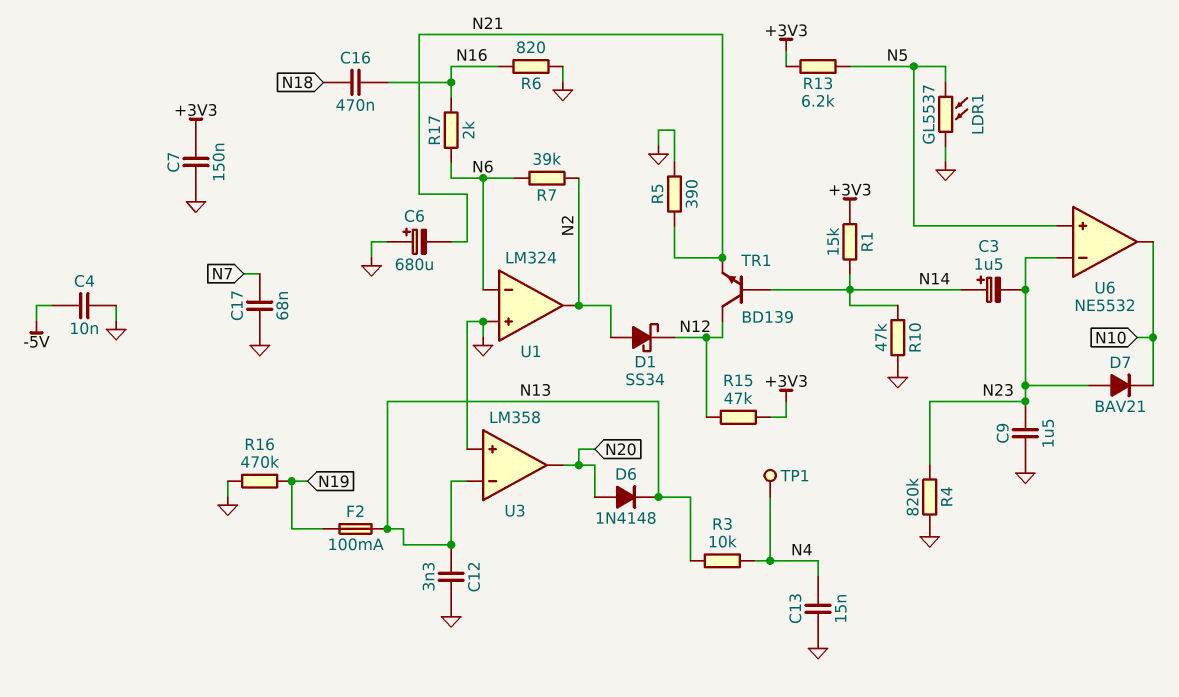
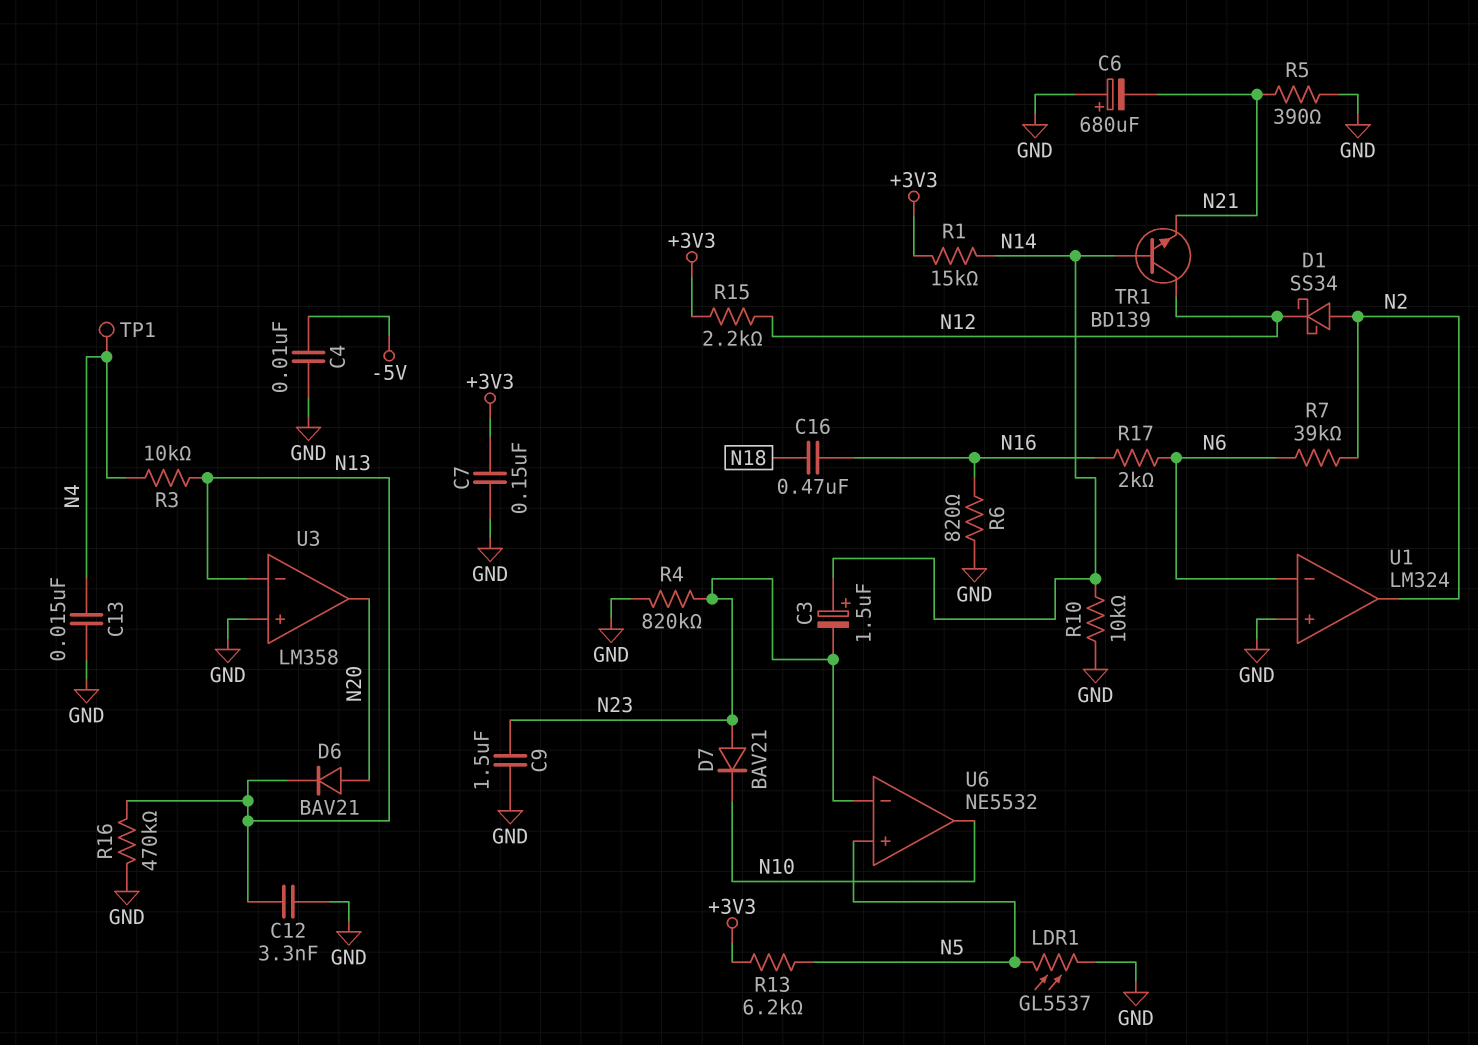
C17: 68nF (GND, N7) -> none
D6: diode 1N4148 (A N20, K N13) -> diode BAV21 (A N20, K N13)
F2: 100mA (N13, N19) -> none
R10: 47k (GND, N14) -> 10k (GND, N14)
R15: 47k (+3V3, N12) -> 2.2k (+3V3, N12)
R16: 470k (GND, N19) -> 470k (GND, N13)

